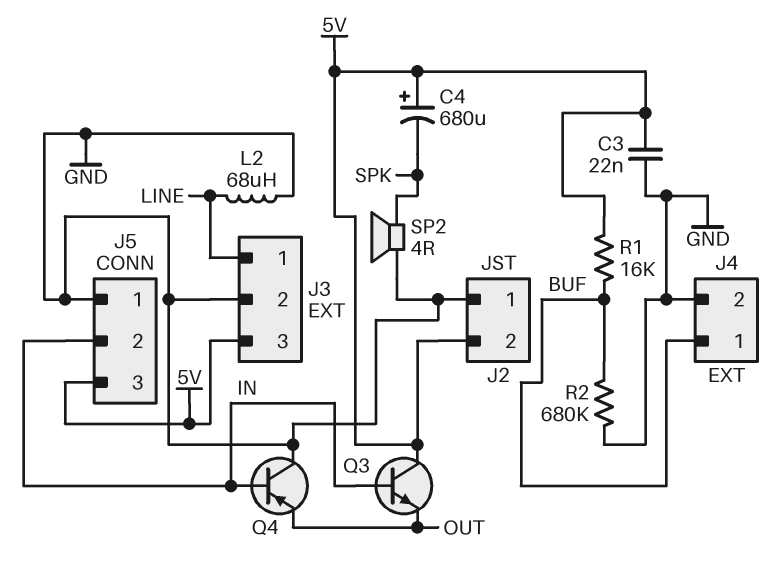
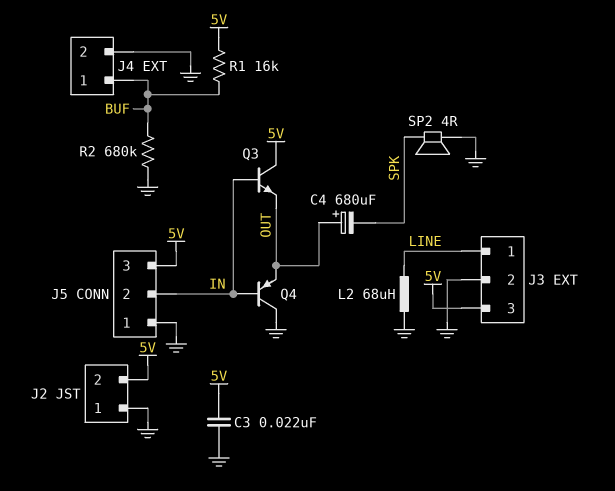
C4: 680uF (plus 5V, minus SPK) -> 680uF (plus OUT, minus SPK)

